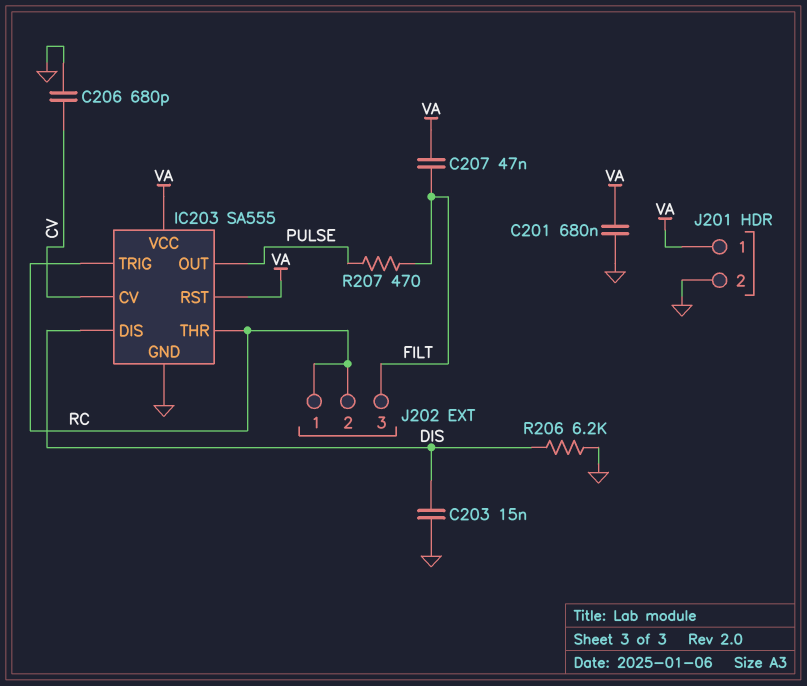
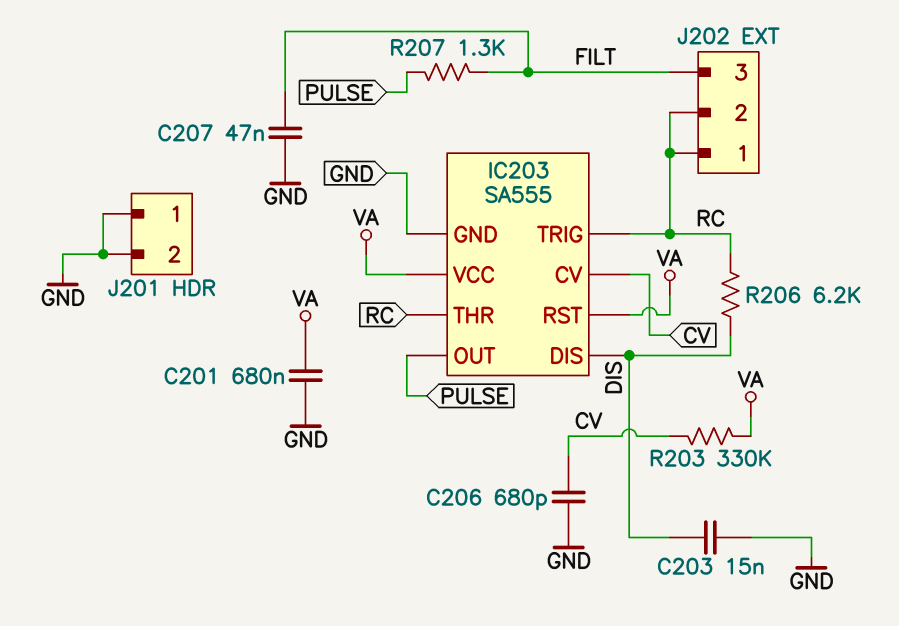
C207: 47nF (FILT, VA) -> 47nF (FILT, GND)
J201 pin 1: VA -> GND
R203: none -> 330k (CV, VA)
R206: 6.2k (DIS, GND) -> 6.2k (DIS, RC)
R207: 470 (FILT, PULSE) -> 1.3k (FILT, PULSE)

